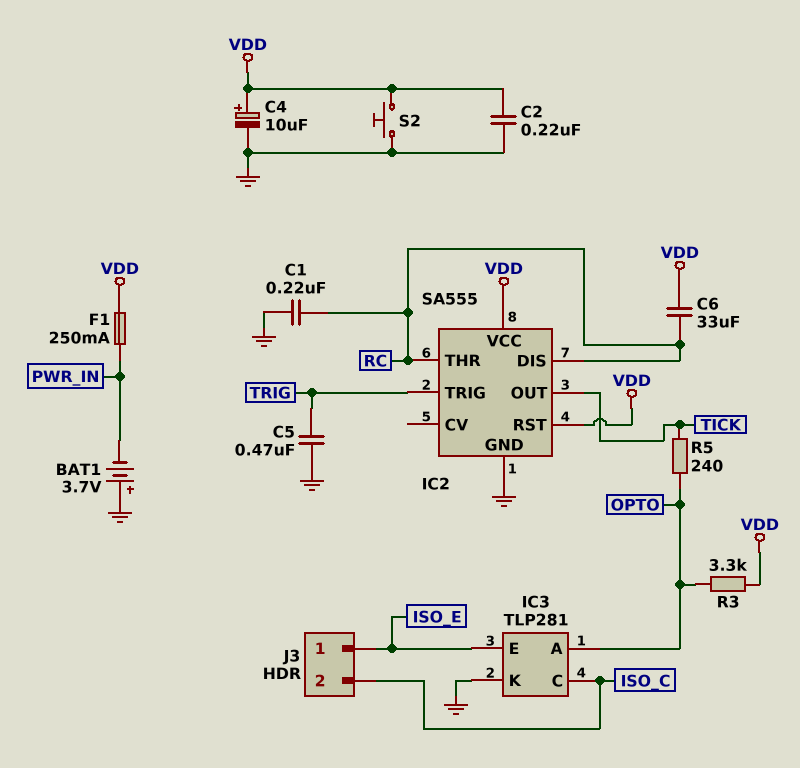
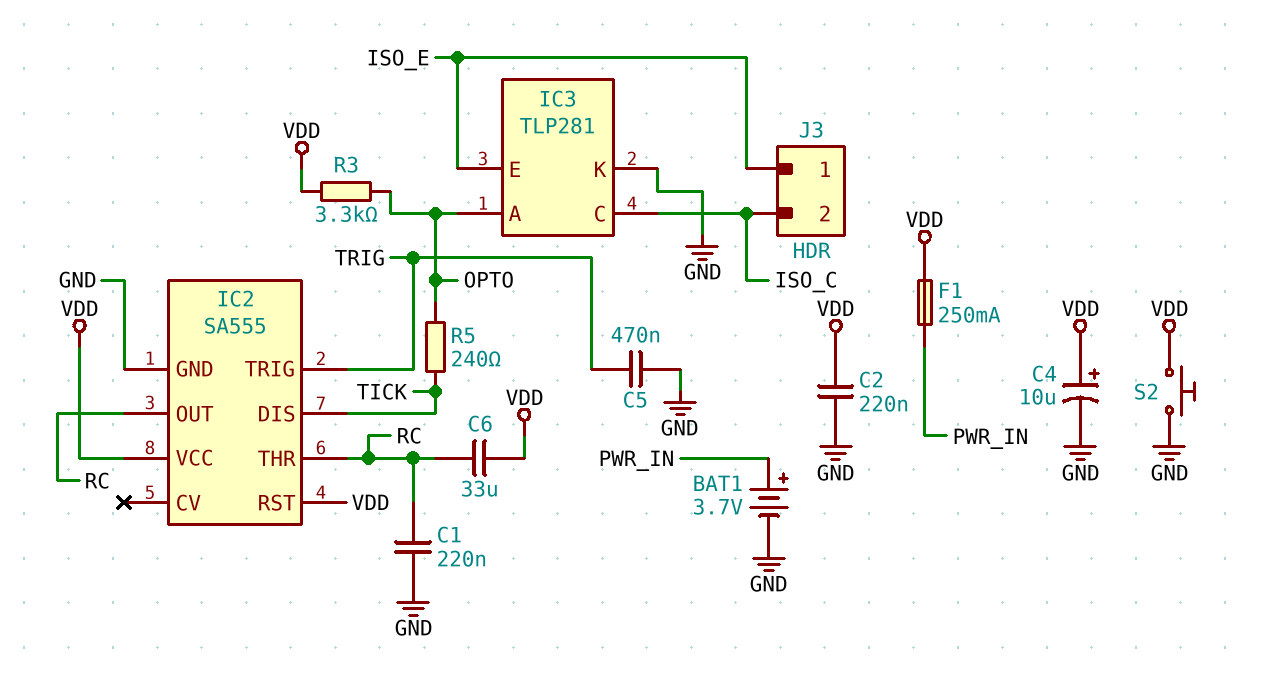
BAT1: 3.7V (plus GND, minus PWR_IN) -> 3.7V (plus PWR_IN, minus GND)
IC2 pin DIS: RC -> TICK
IC2 pin OUT: TICK -> RC

